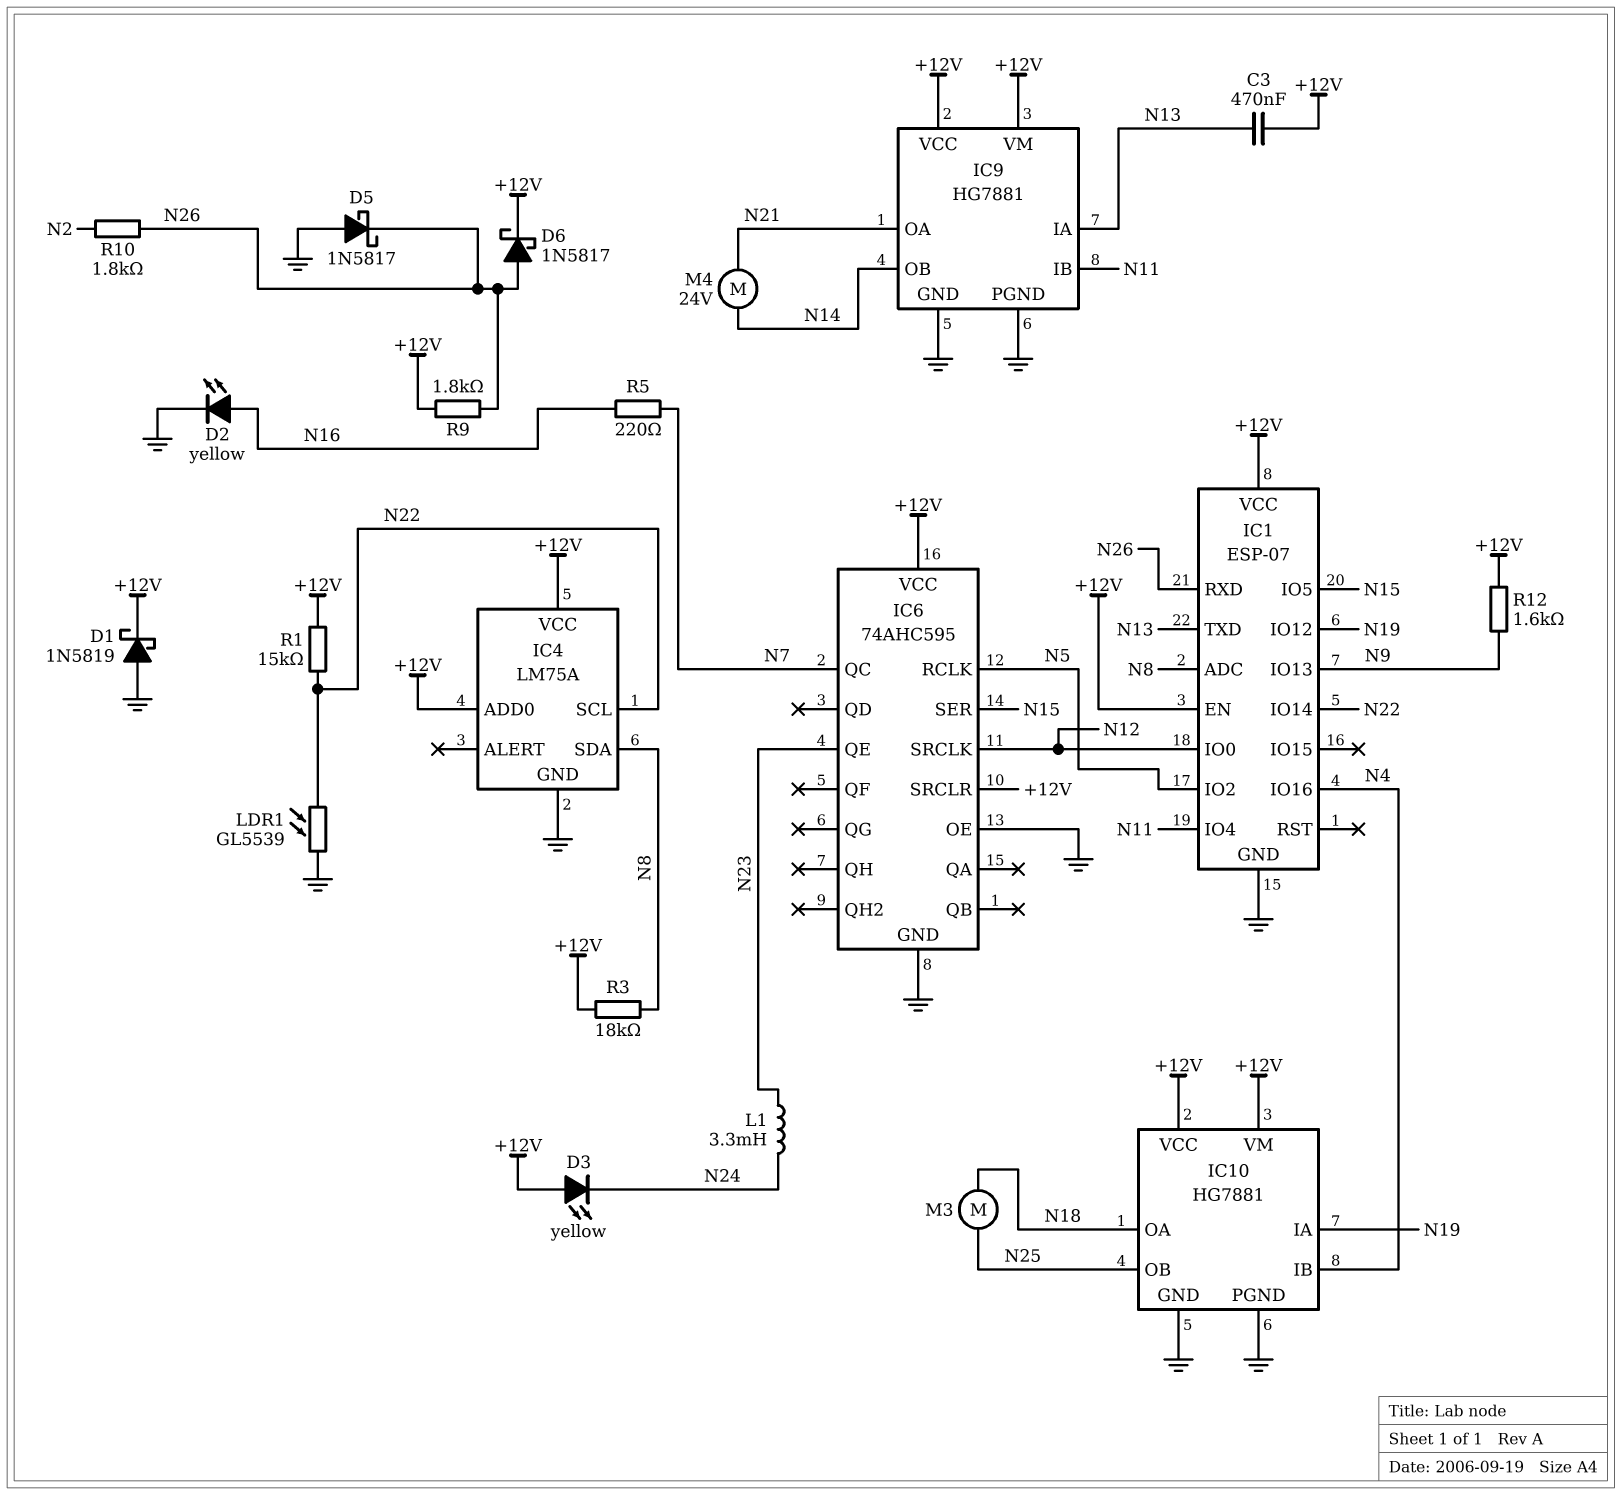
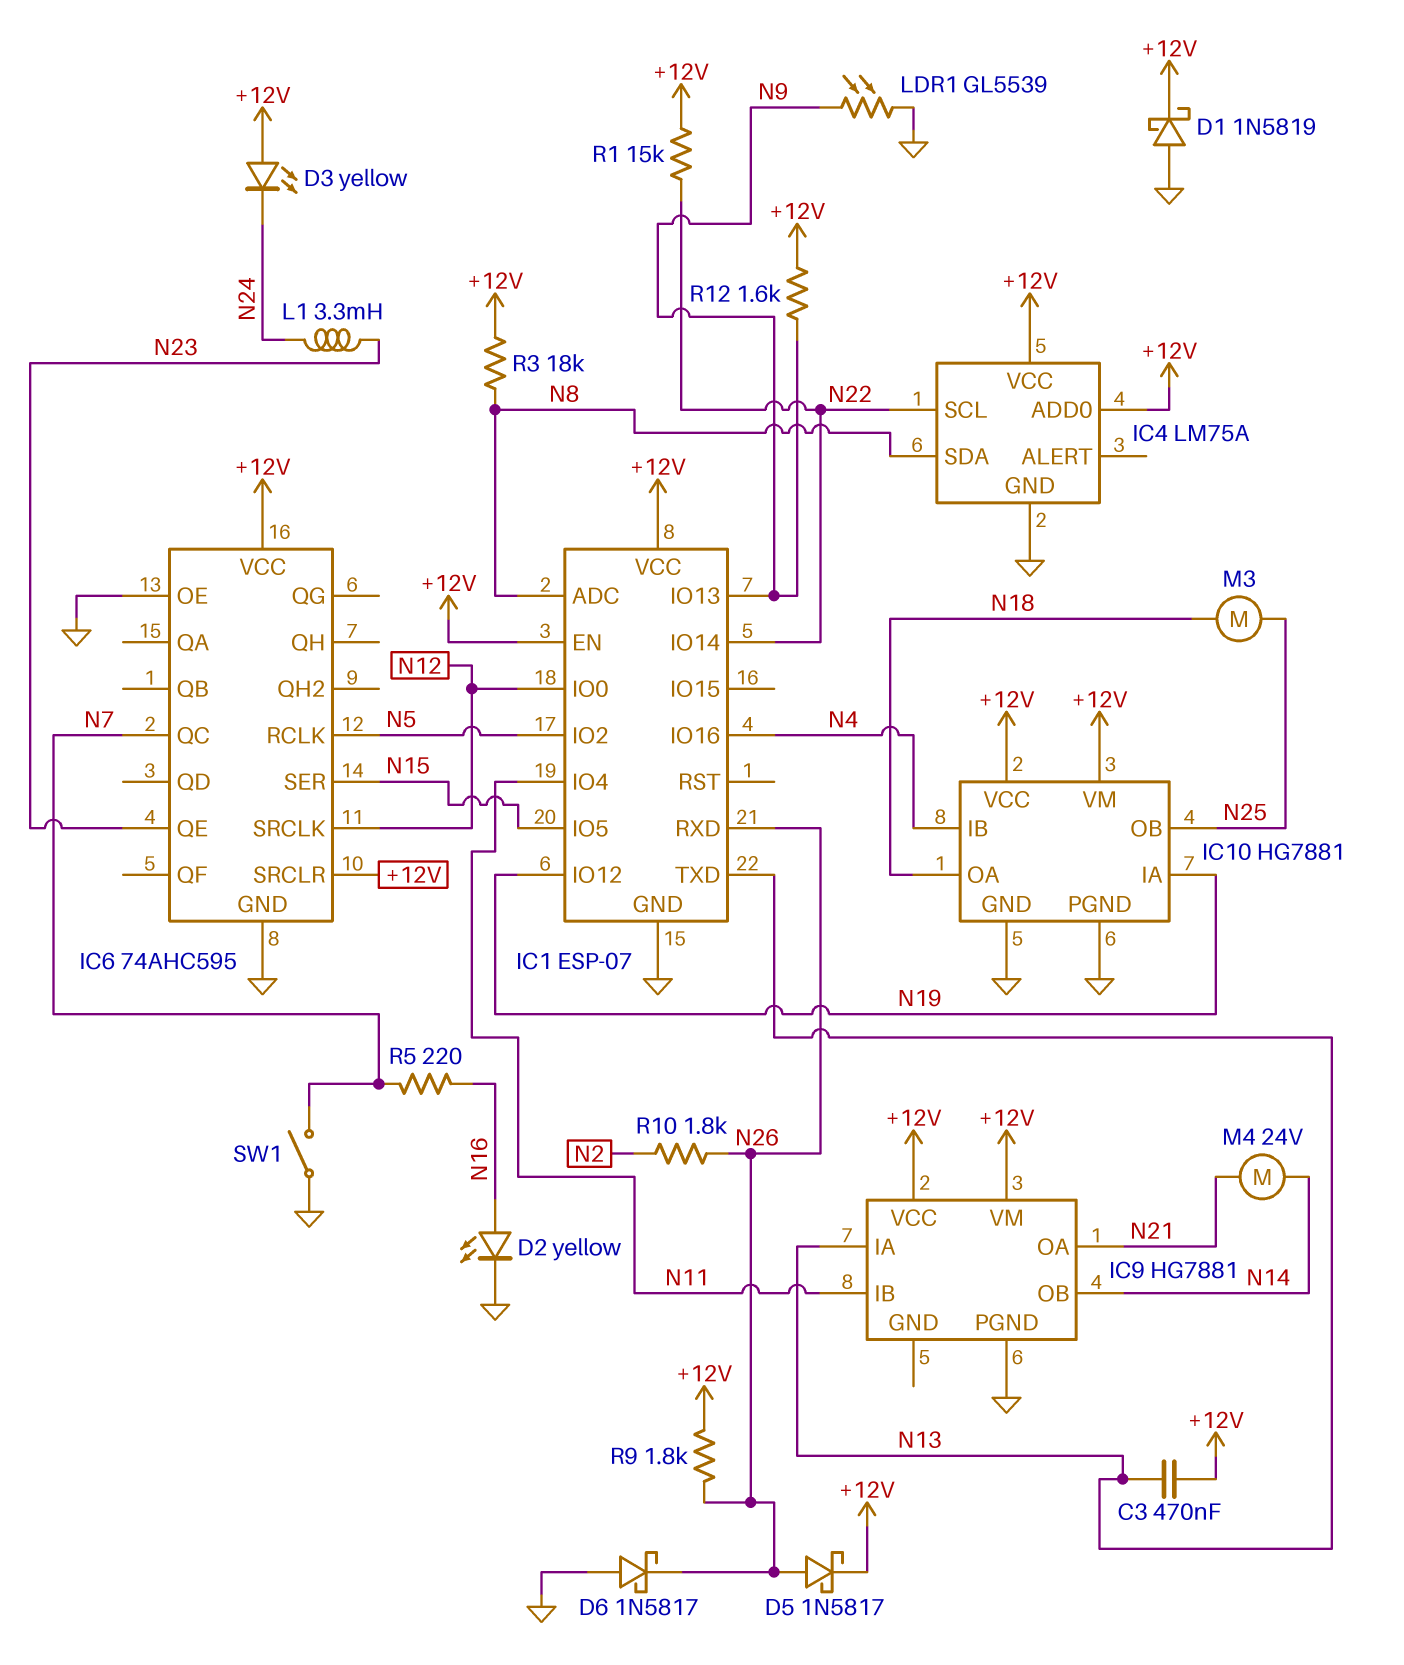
D5: schottky 1N5817 (A GND, K N26) -> schottky 1N5817 (A N26, K +12V)
D6: schottky 1N5817 (A N26, K +12V) -> schottky 1N5817 (A GND, K N26)
IC9 pin GND: GND -> none
LDR1: GL5539 (GND, N22) -> GL5539 (GND, N9)
SW1: none -> switch (GND, N7)

